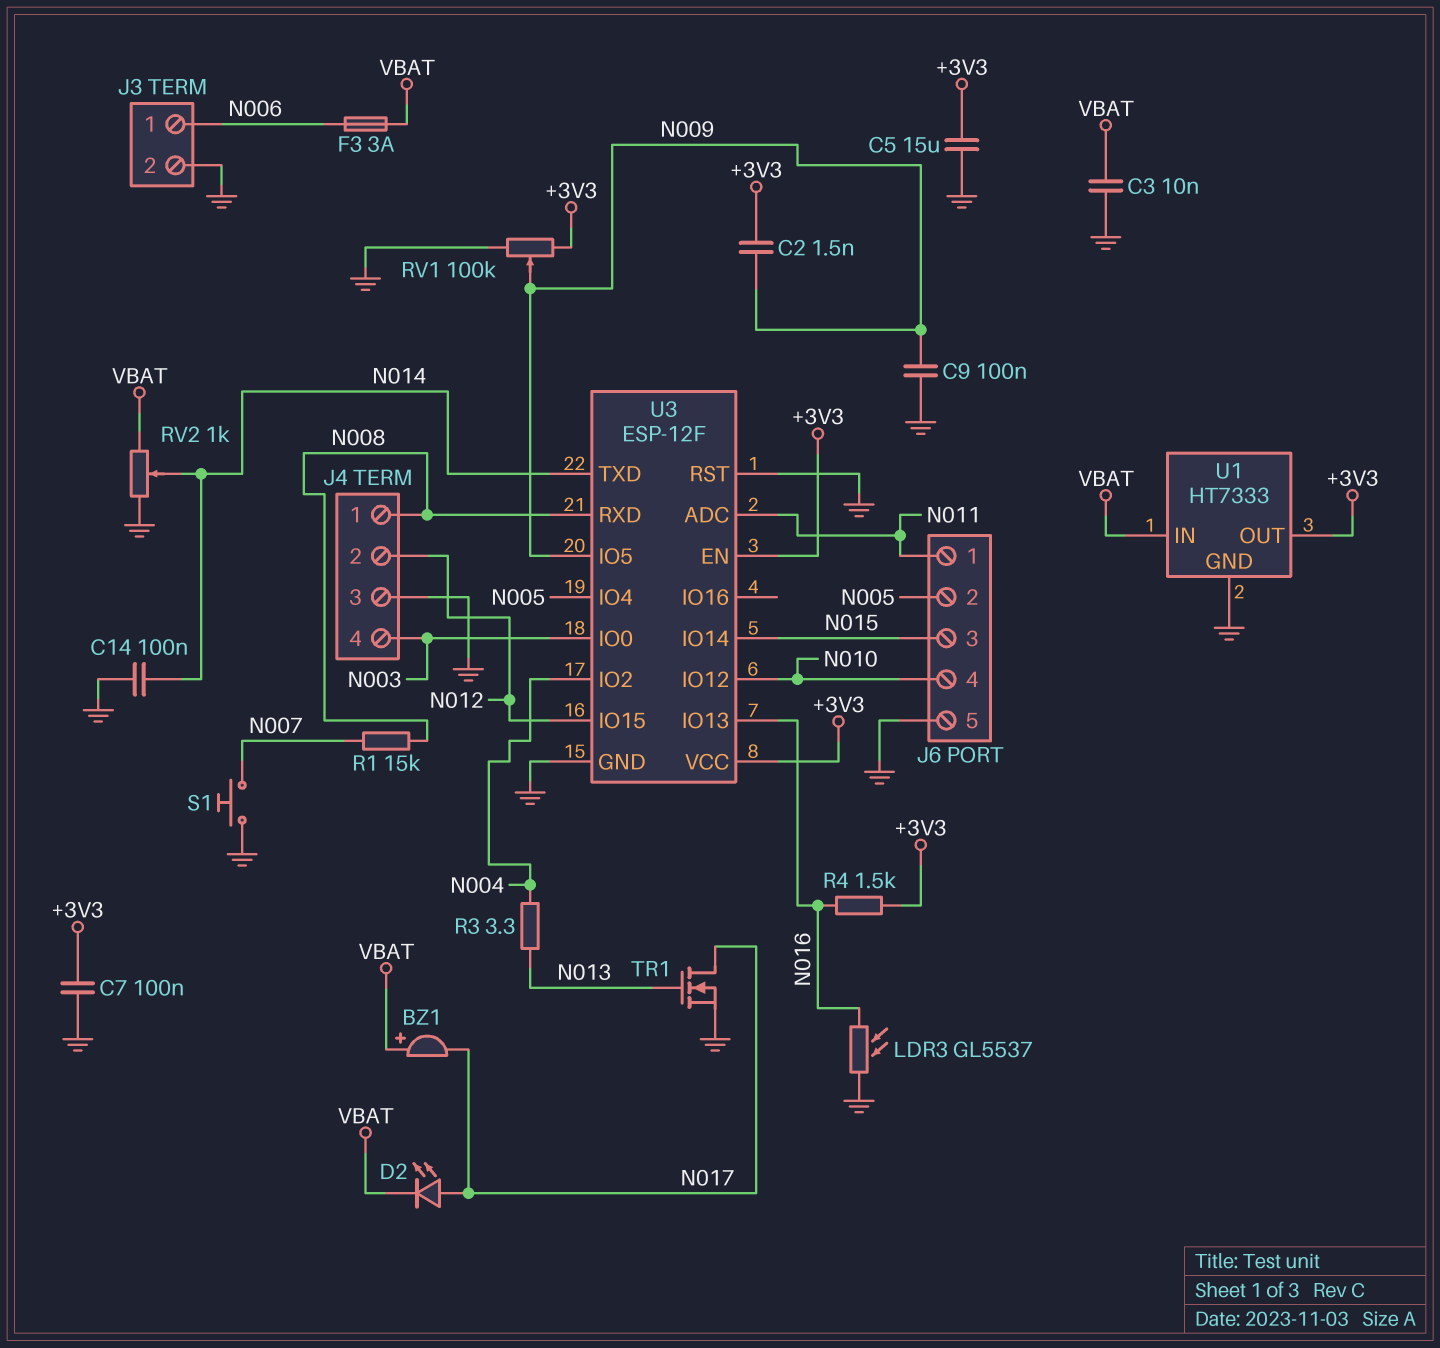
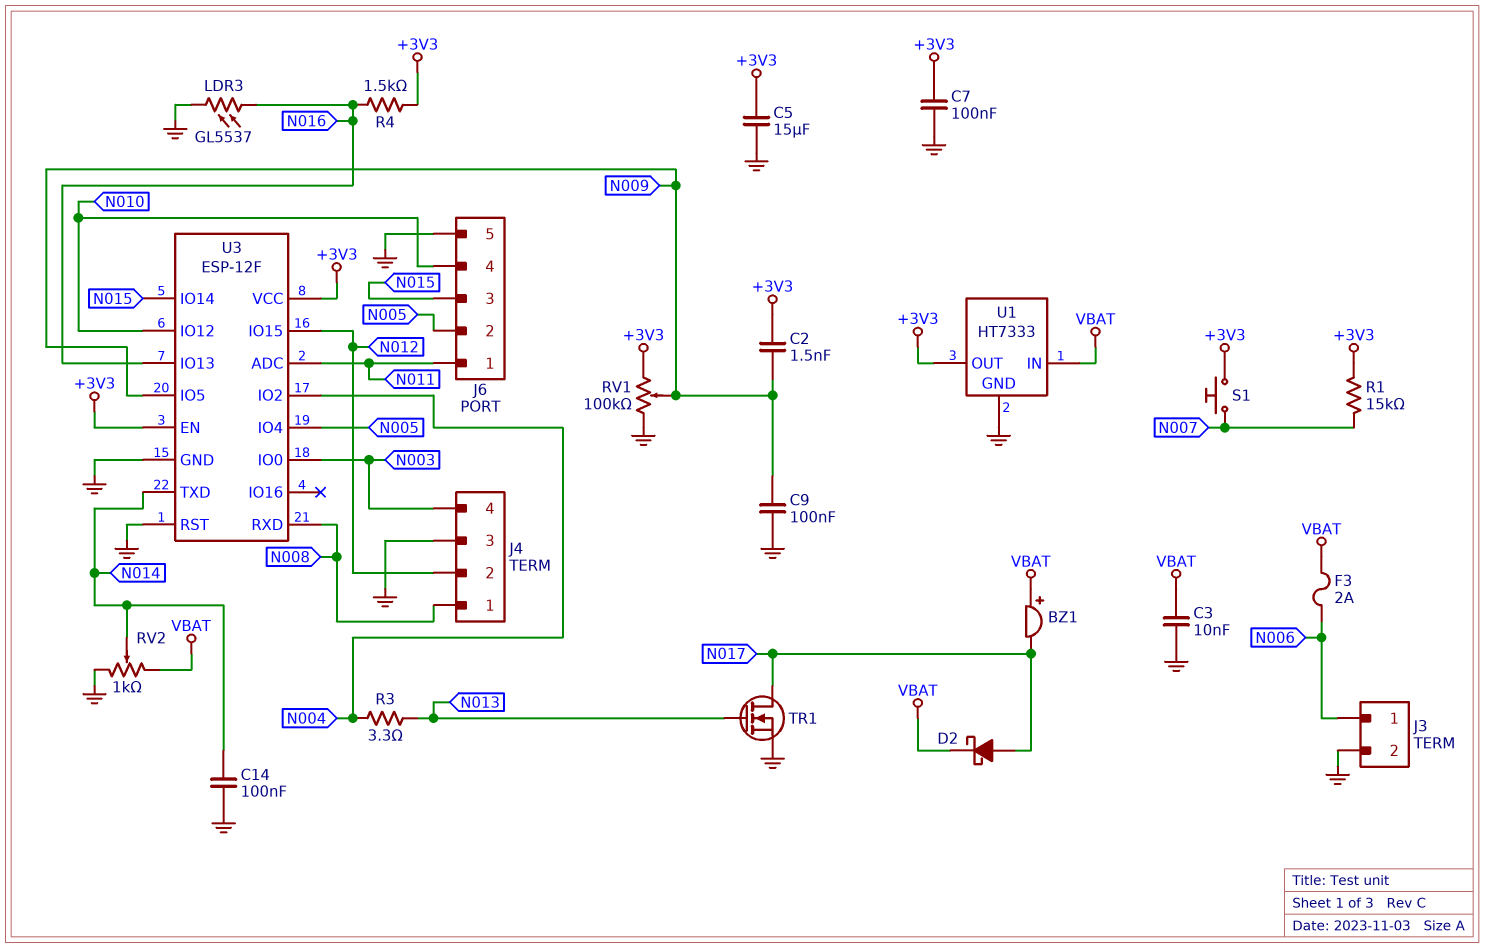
D2: LED (A N017, K VBAT) -> schottky (A N017, K VBAT)
F3: 3A (N006, VBAT) -> 2A (N006, VBAT)
R1: 15k (N007, N008) -> 15k (+3V3, N007)
S1: button (GND, N007) -> button (+3V3, N007)

